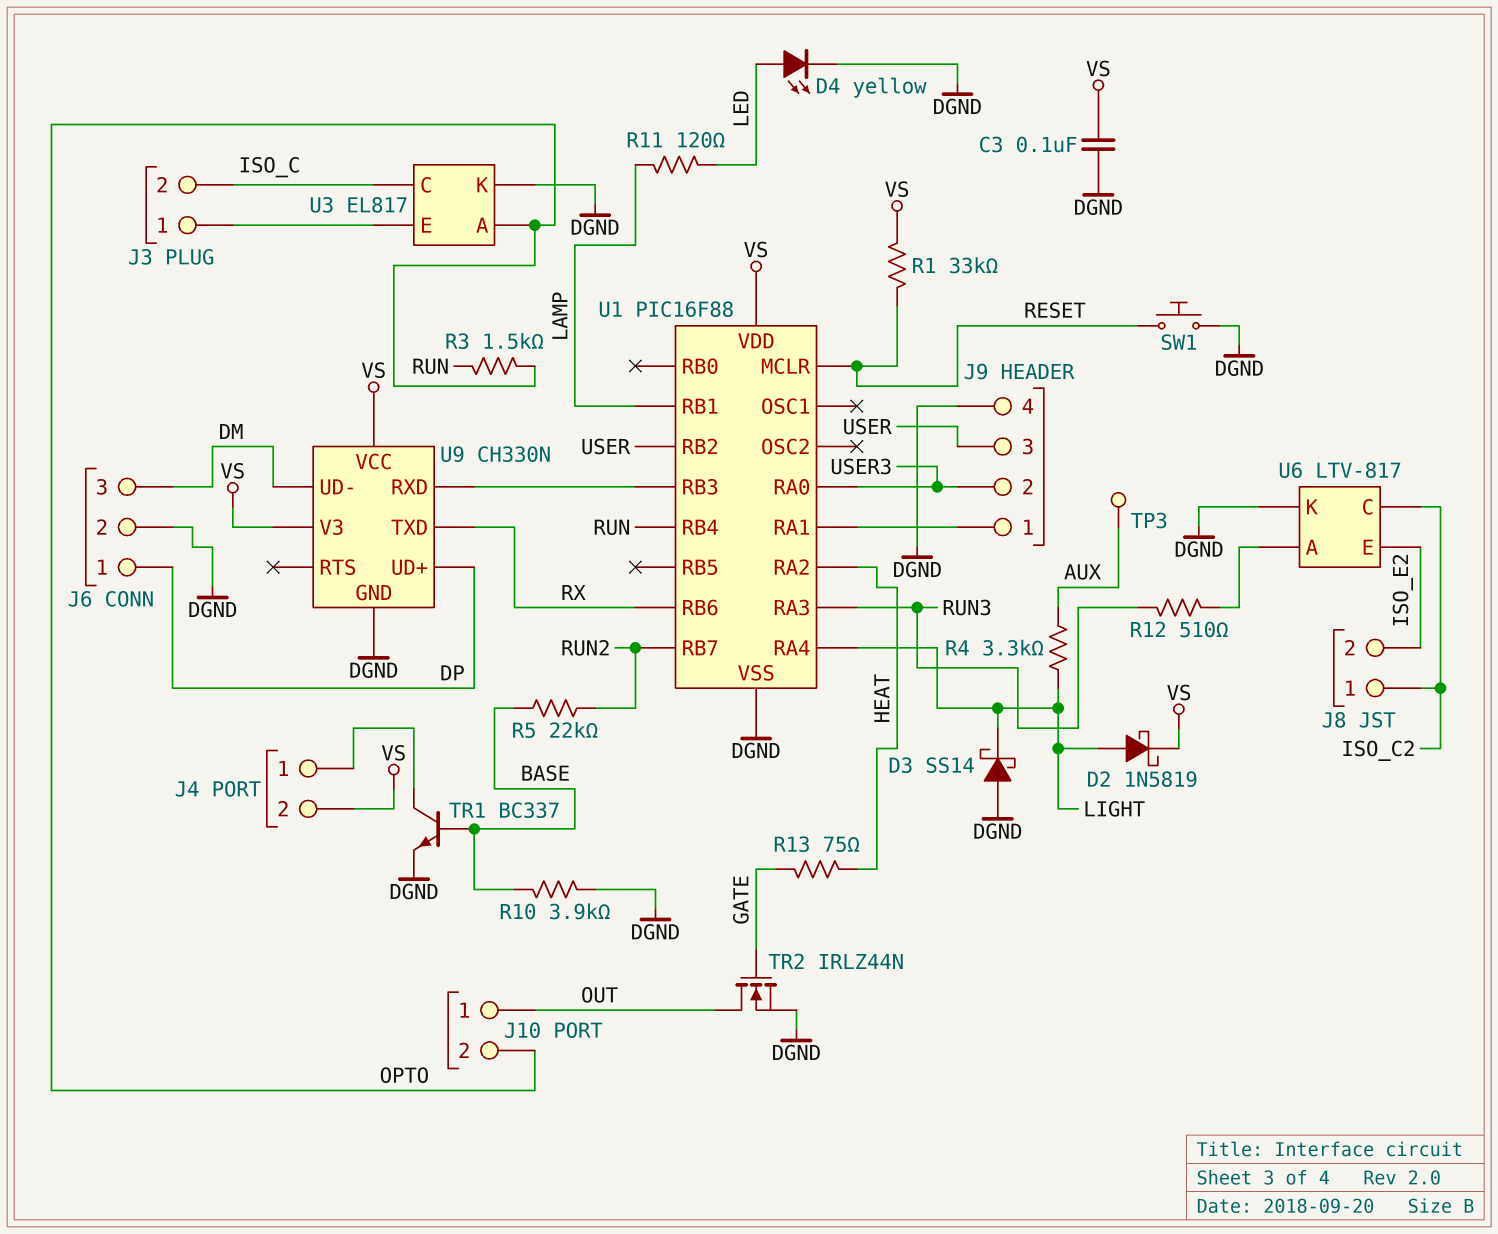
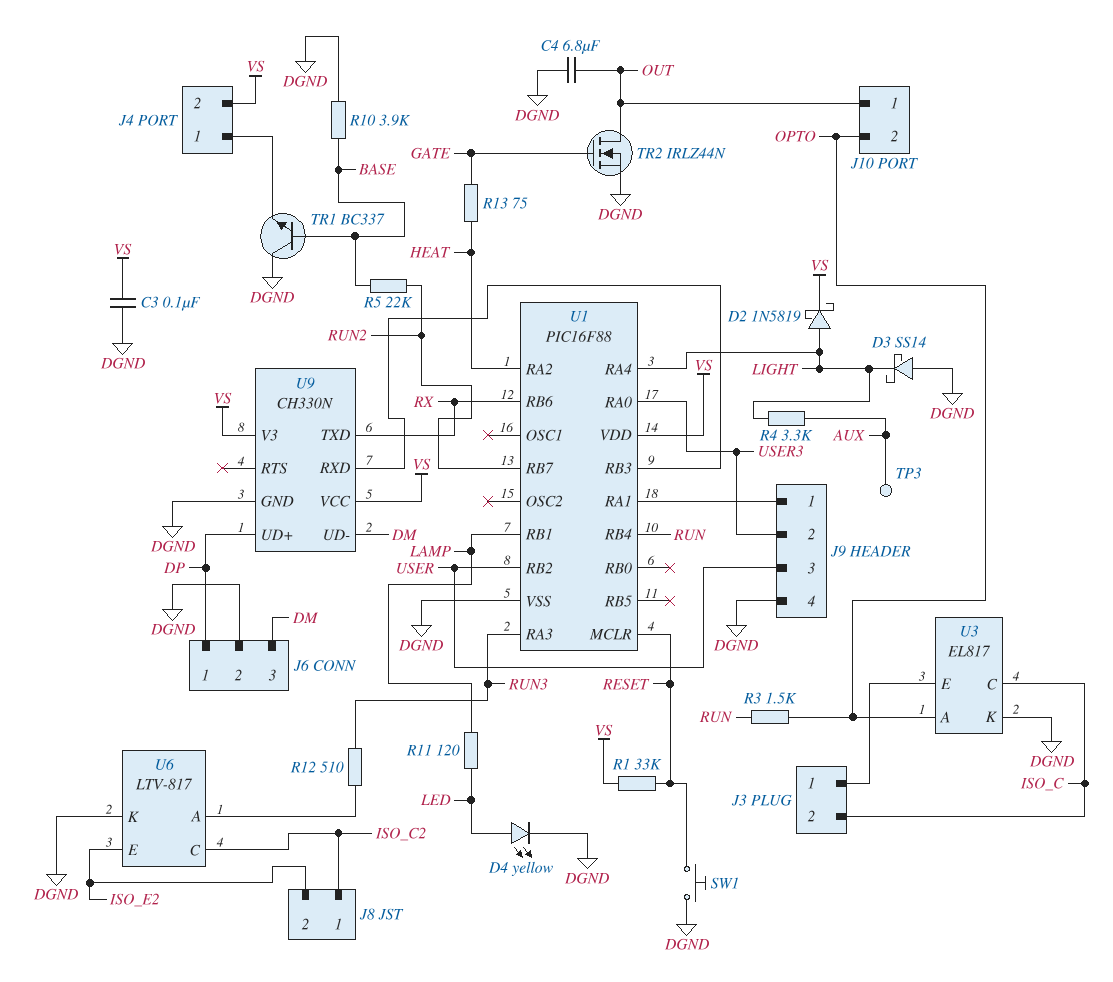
C4: none -> 6.8uF (DGND, OUT)
TR1: NPN BC337 (B BASE, C J4/1, E DGND) -> NPN BC337 (B BASE, C DGND, E J4/1)

